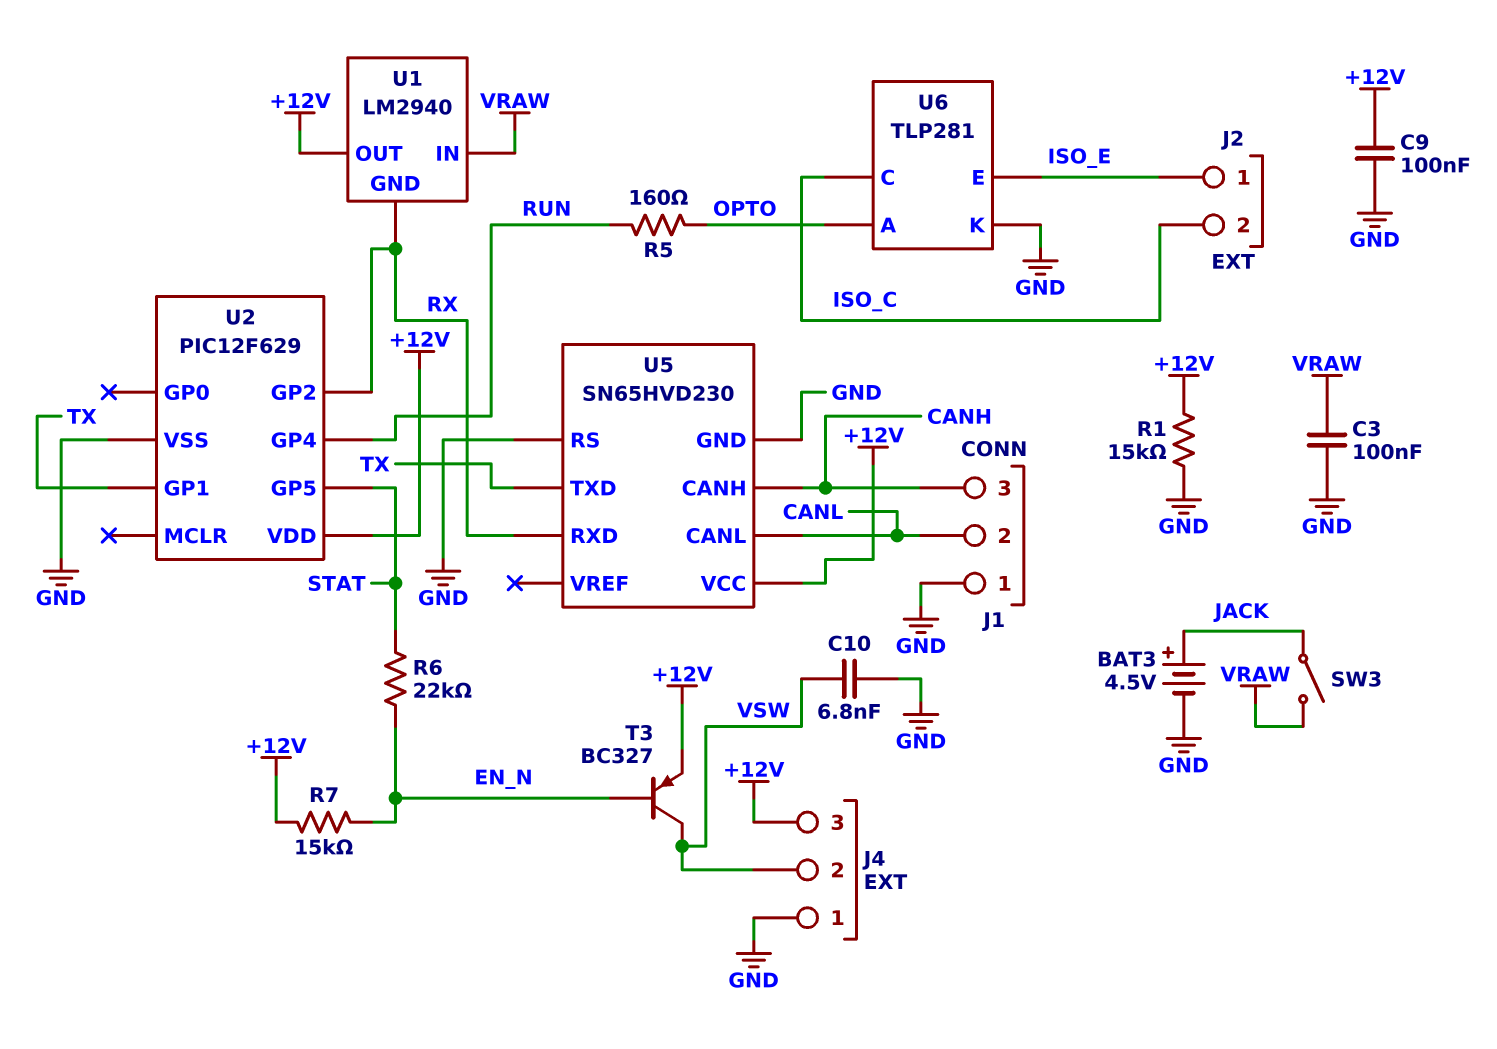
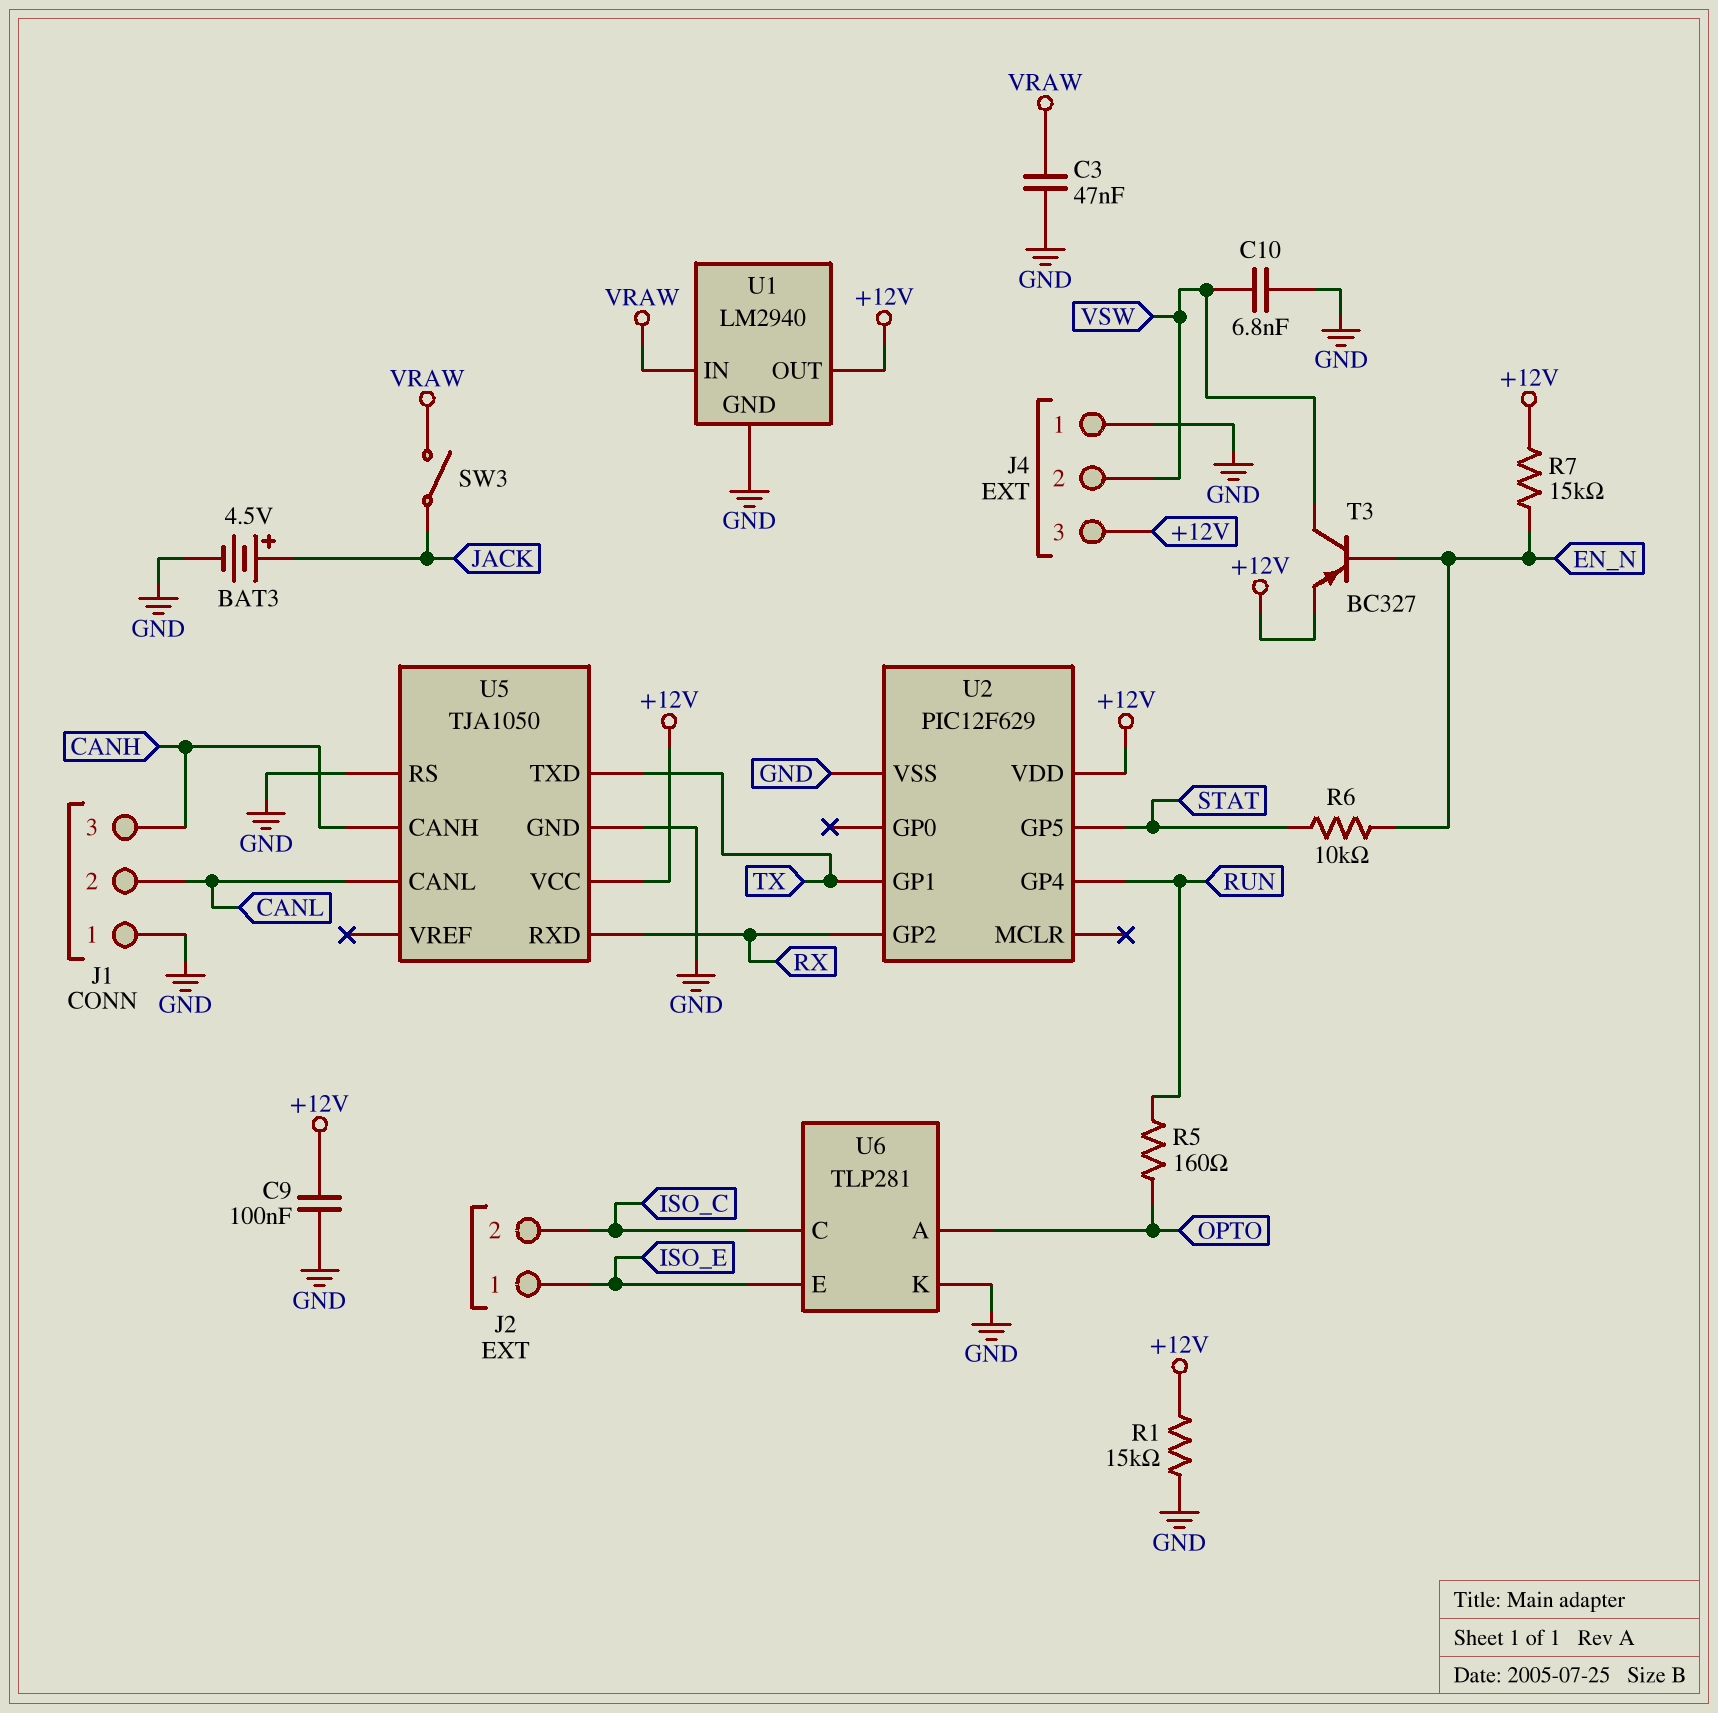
C3: 100nF (GND, VRAW) -> 47nF (GND, VRAW)
R6: 22k (EN_N, STAT) -> 10k (EN_N, STAT)
U1 pin GND: RX -> GND
U5: SN65HVD230 -> TJA1050

